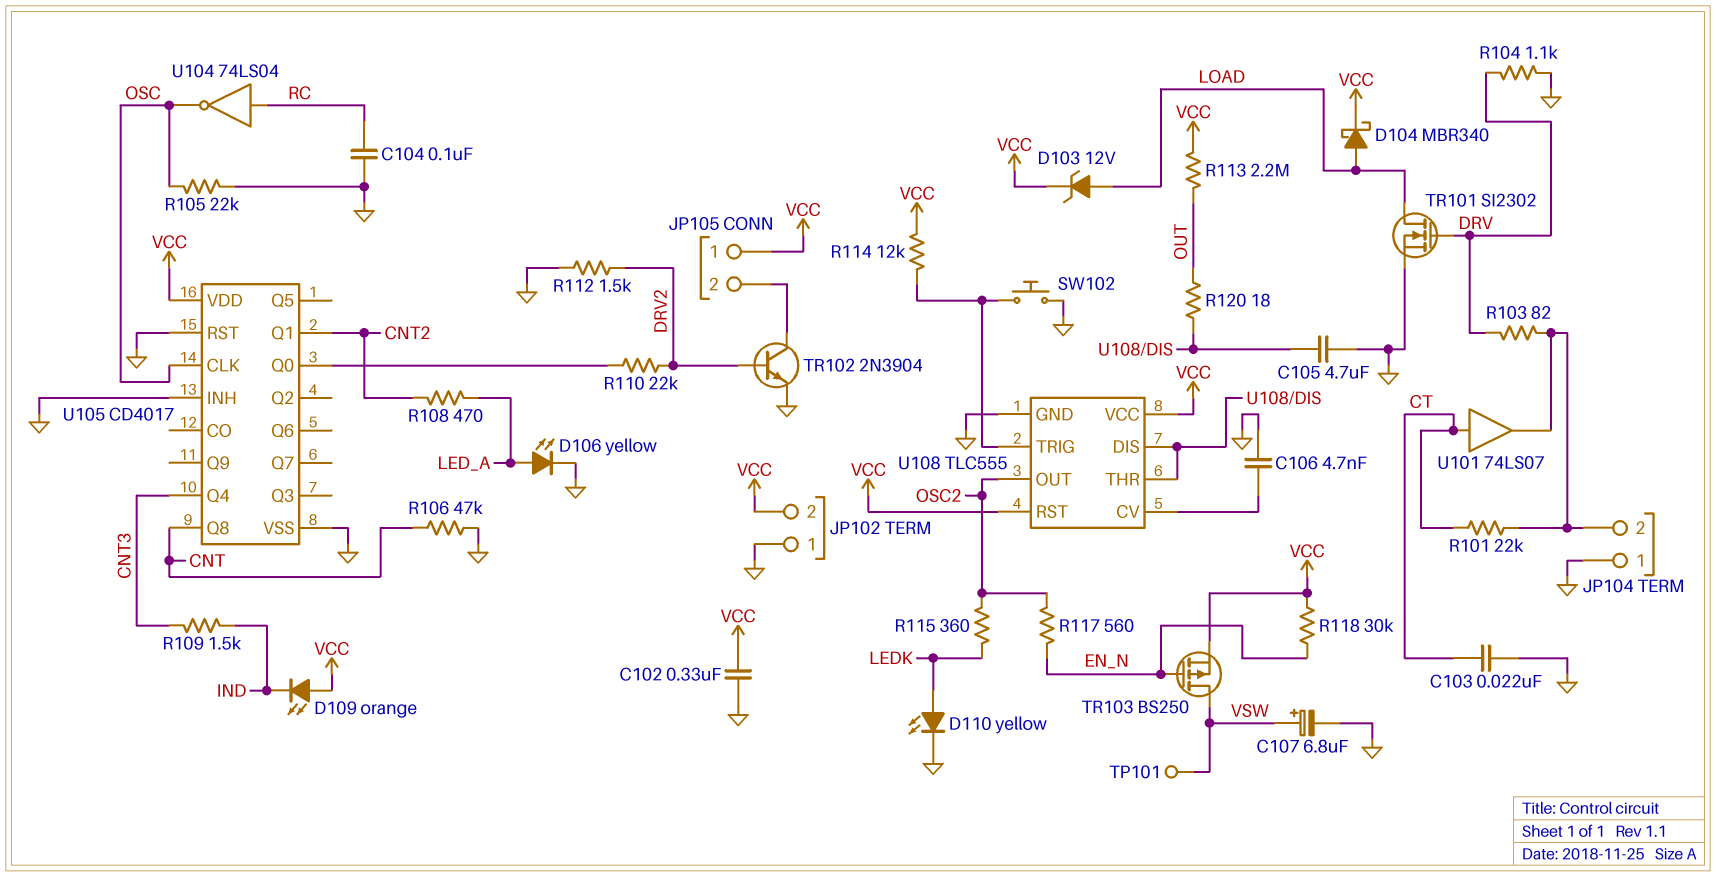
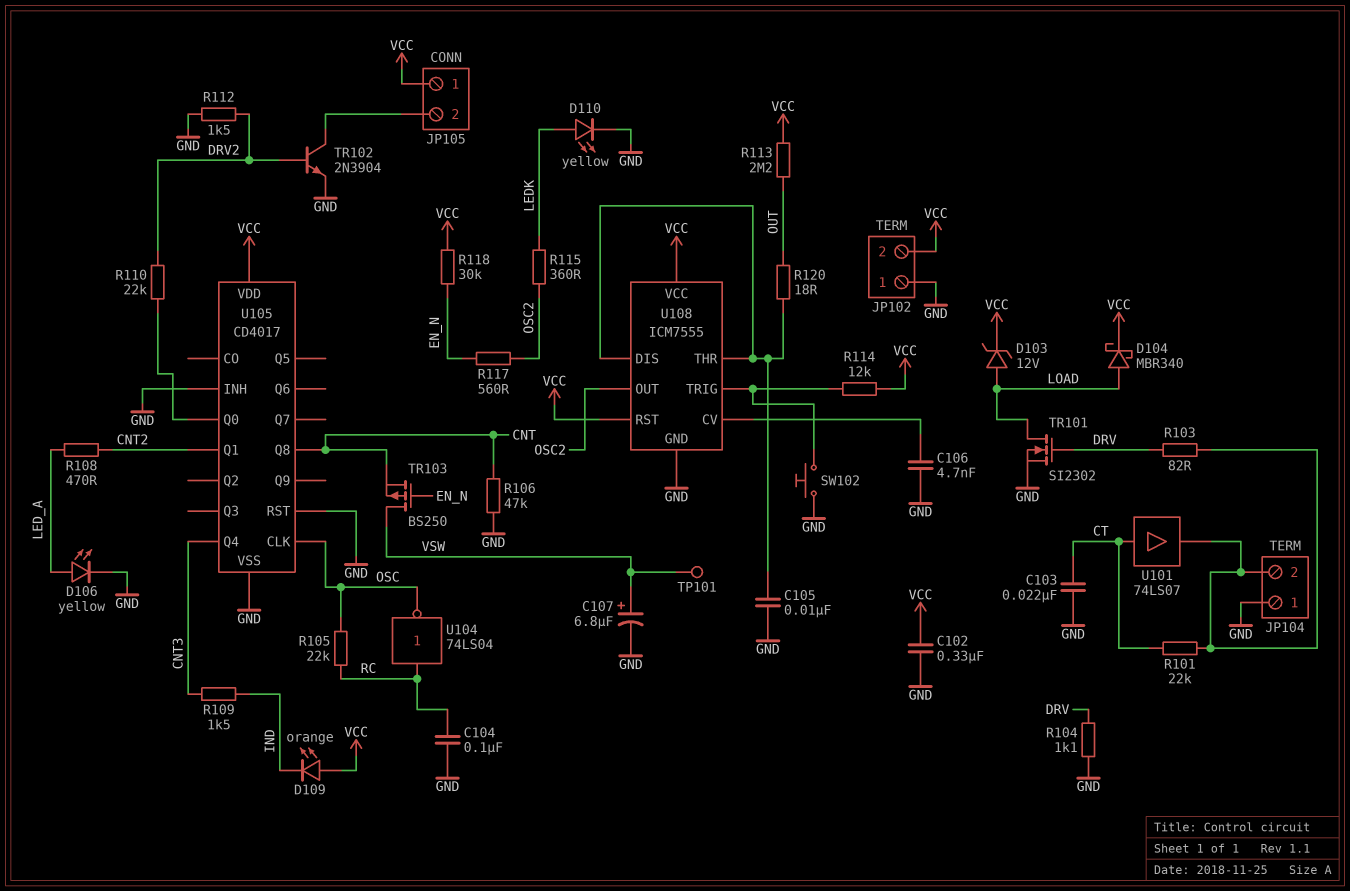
C105: 4.7uF (GND, U108/DIS) -> 10nF (GND, U108/DIS)
R105: 22k (GND, OSC) -> 22k (OSC, RC)
TR103: PMOS BS250 (G EN_N, D VSW, S VCC) -> PMOS BS250 (G EN_N, D VSW, S CNT)
U108: TLC555 -> ICM7555

